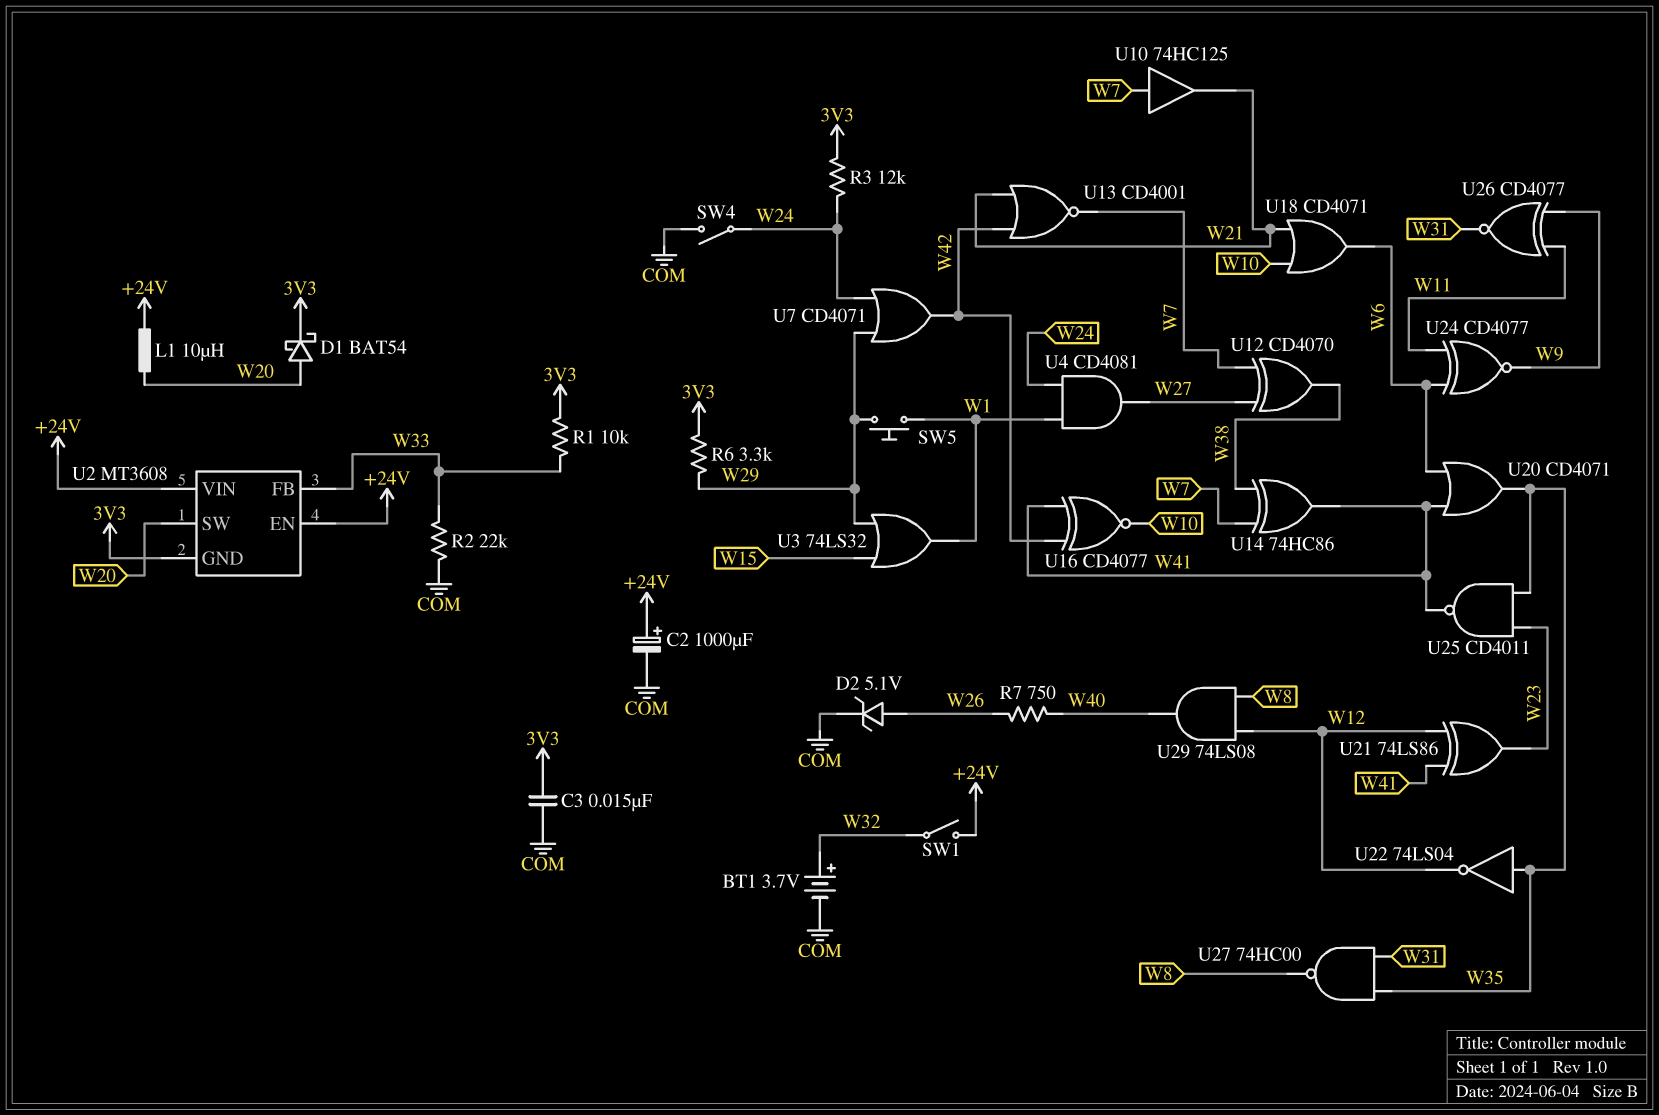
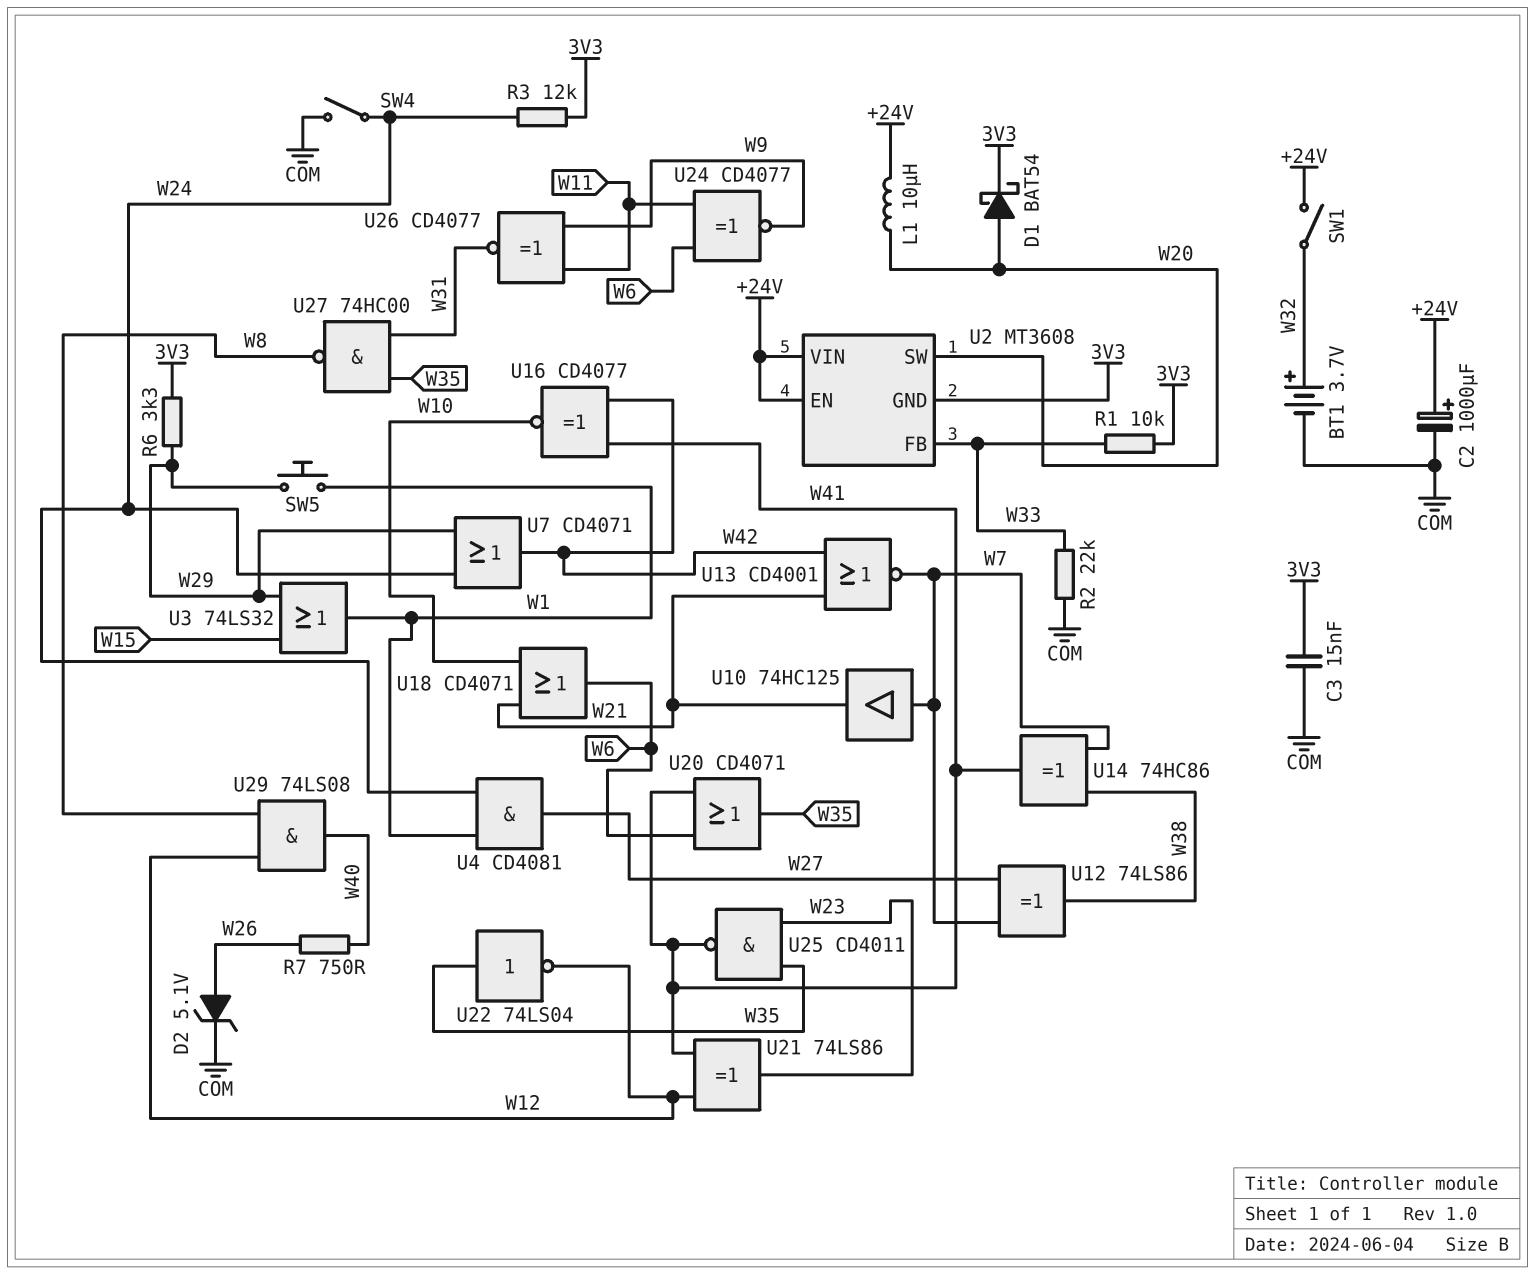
U12: XOR CD4070 (in W7, in W27, out W38) -> XOR 74LS86 (in W7, in W27, out W38)

